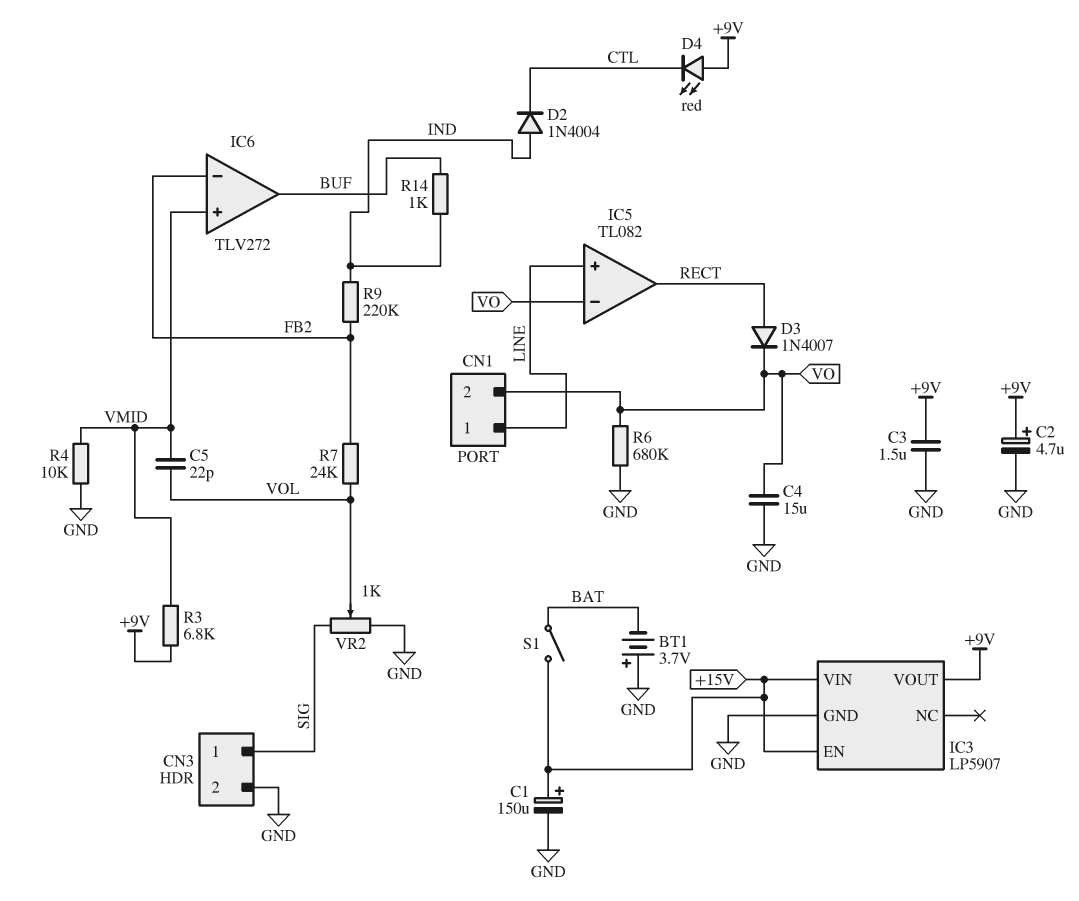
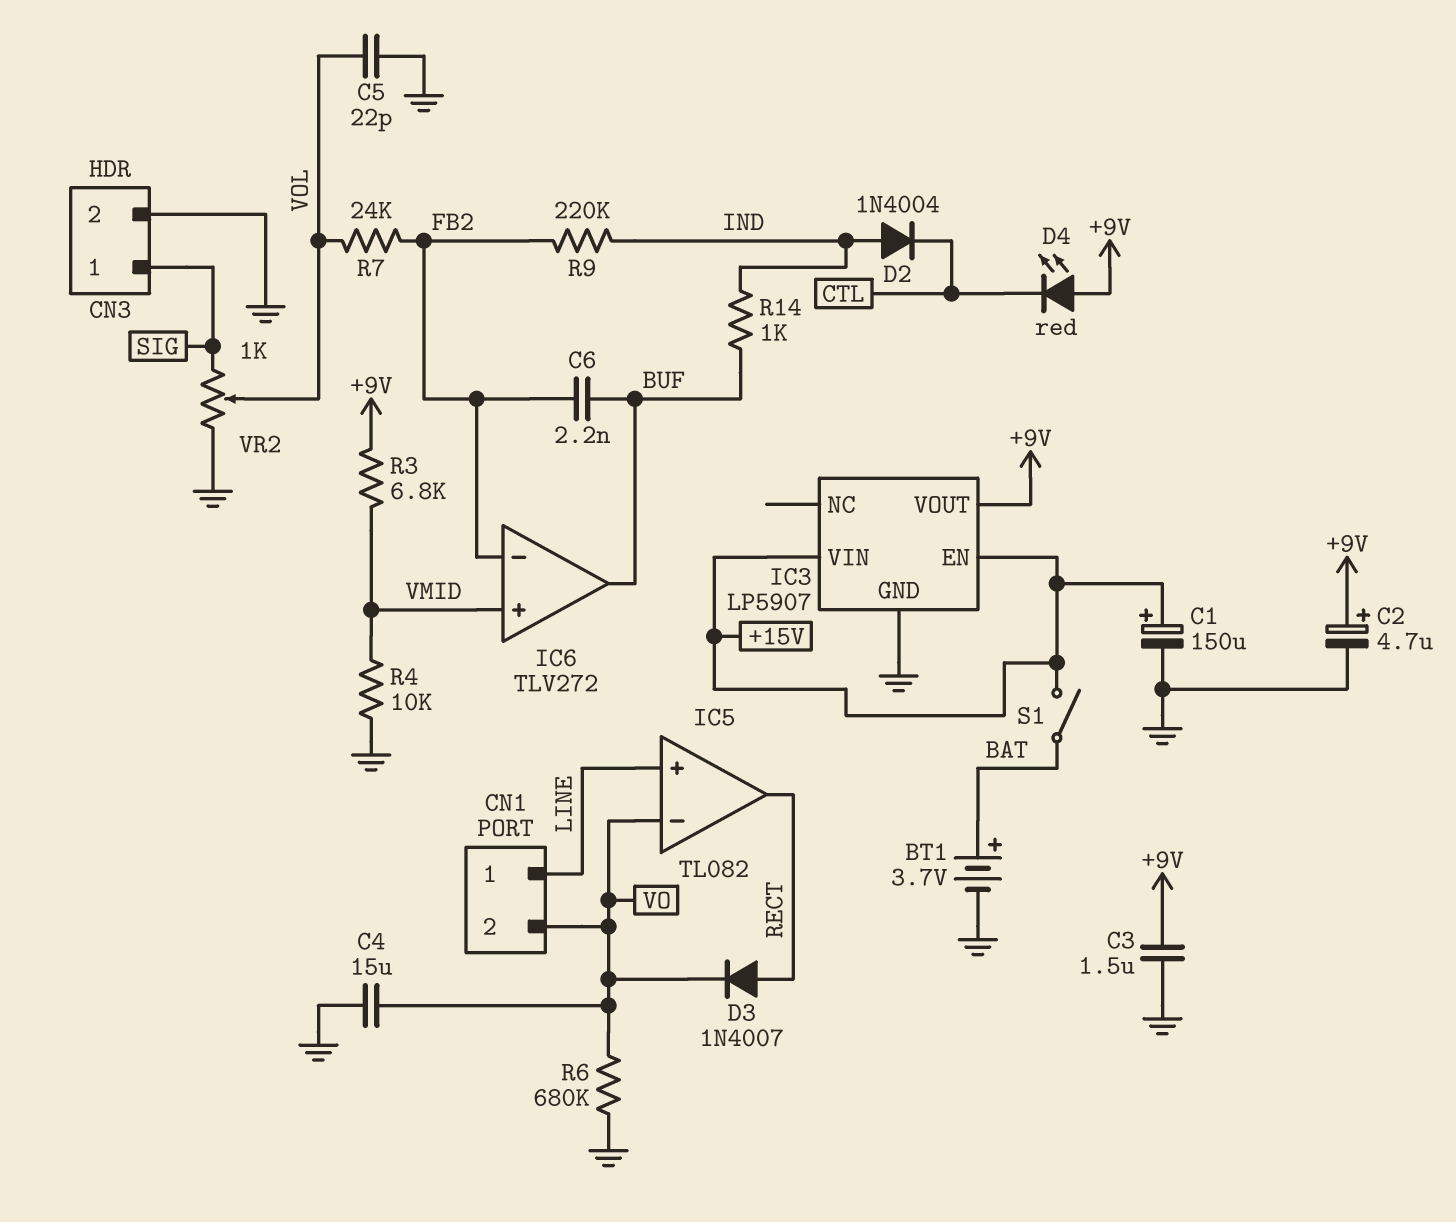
BT1: 3.7V (plus GND, minus BAT) -> 3.7V (plus BAT, minus GND)
C5: 22pF (VMID, VOL) -> 22pF (GND, VOL)
C6: none -> 2.2nF (BUF, FB2)

